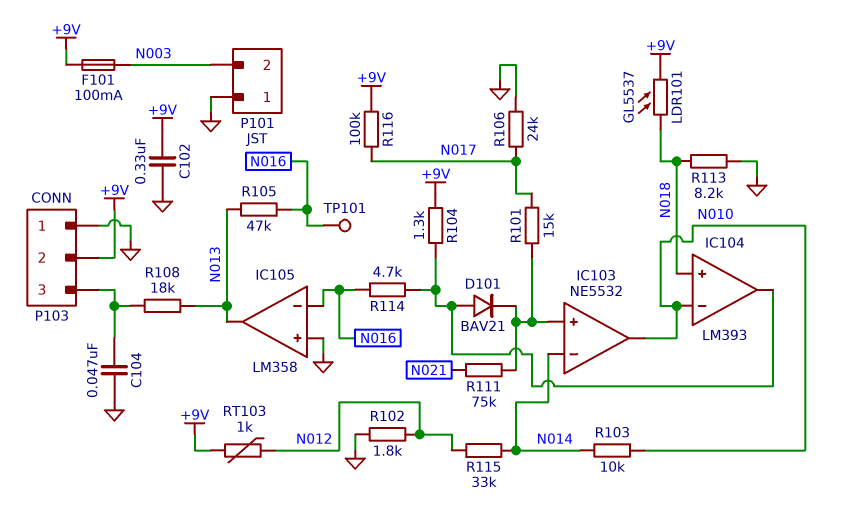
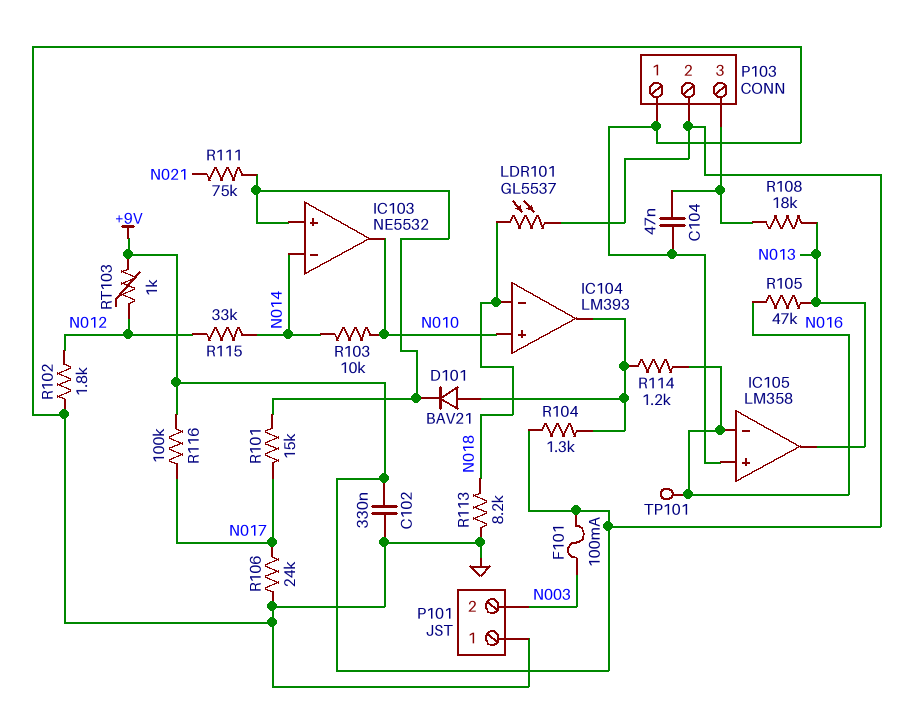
IC104 pin in+: N018 -> N010
IC104 pin in-: N010 -> N018
R114: 4.7k (IC104/out, N016) -> 1.2k (IC104/out, N016)

